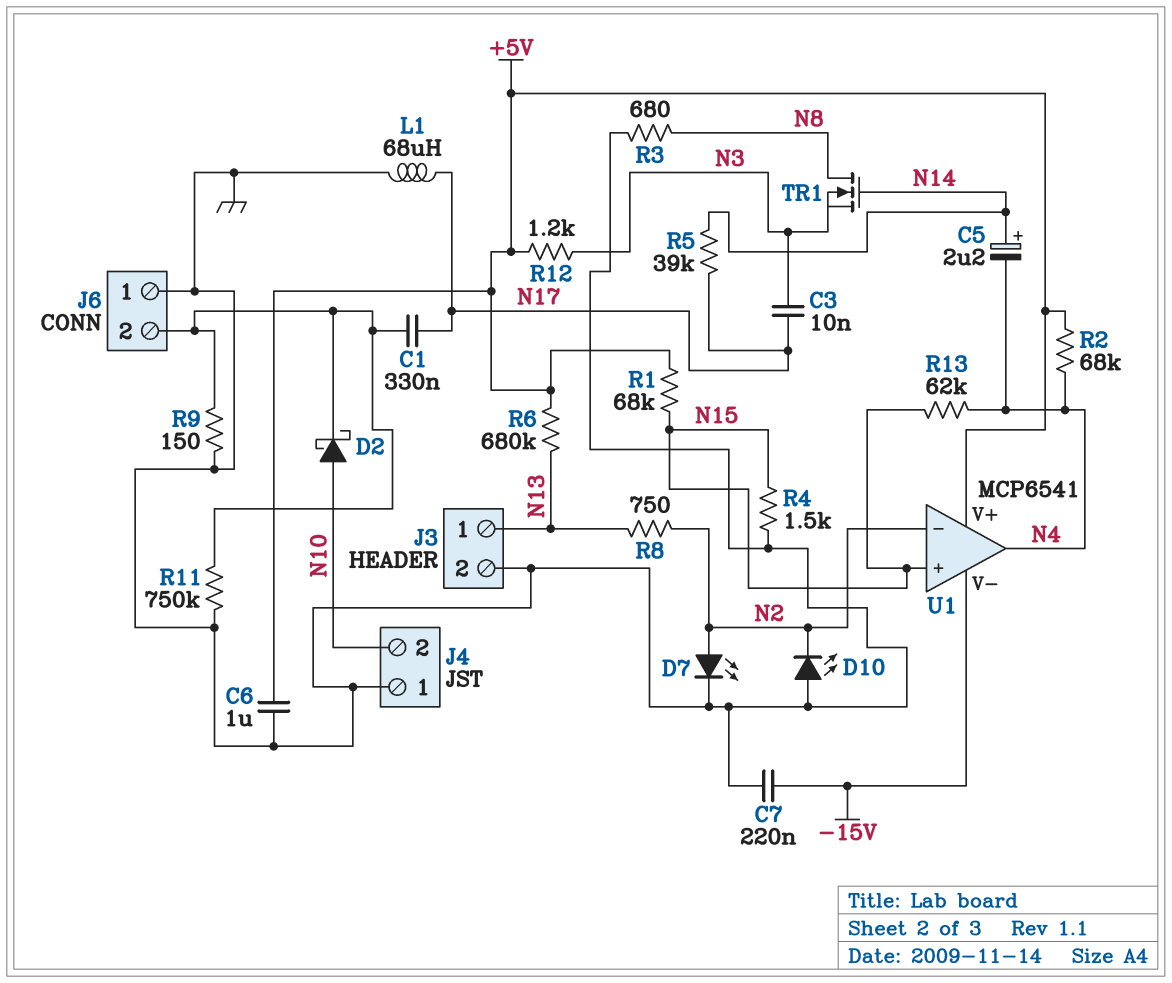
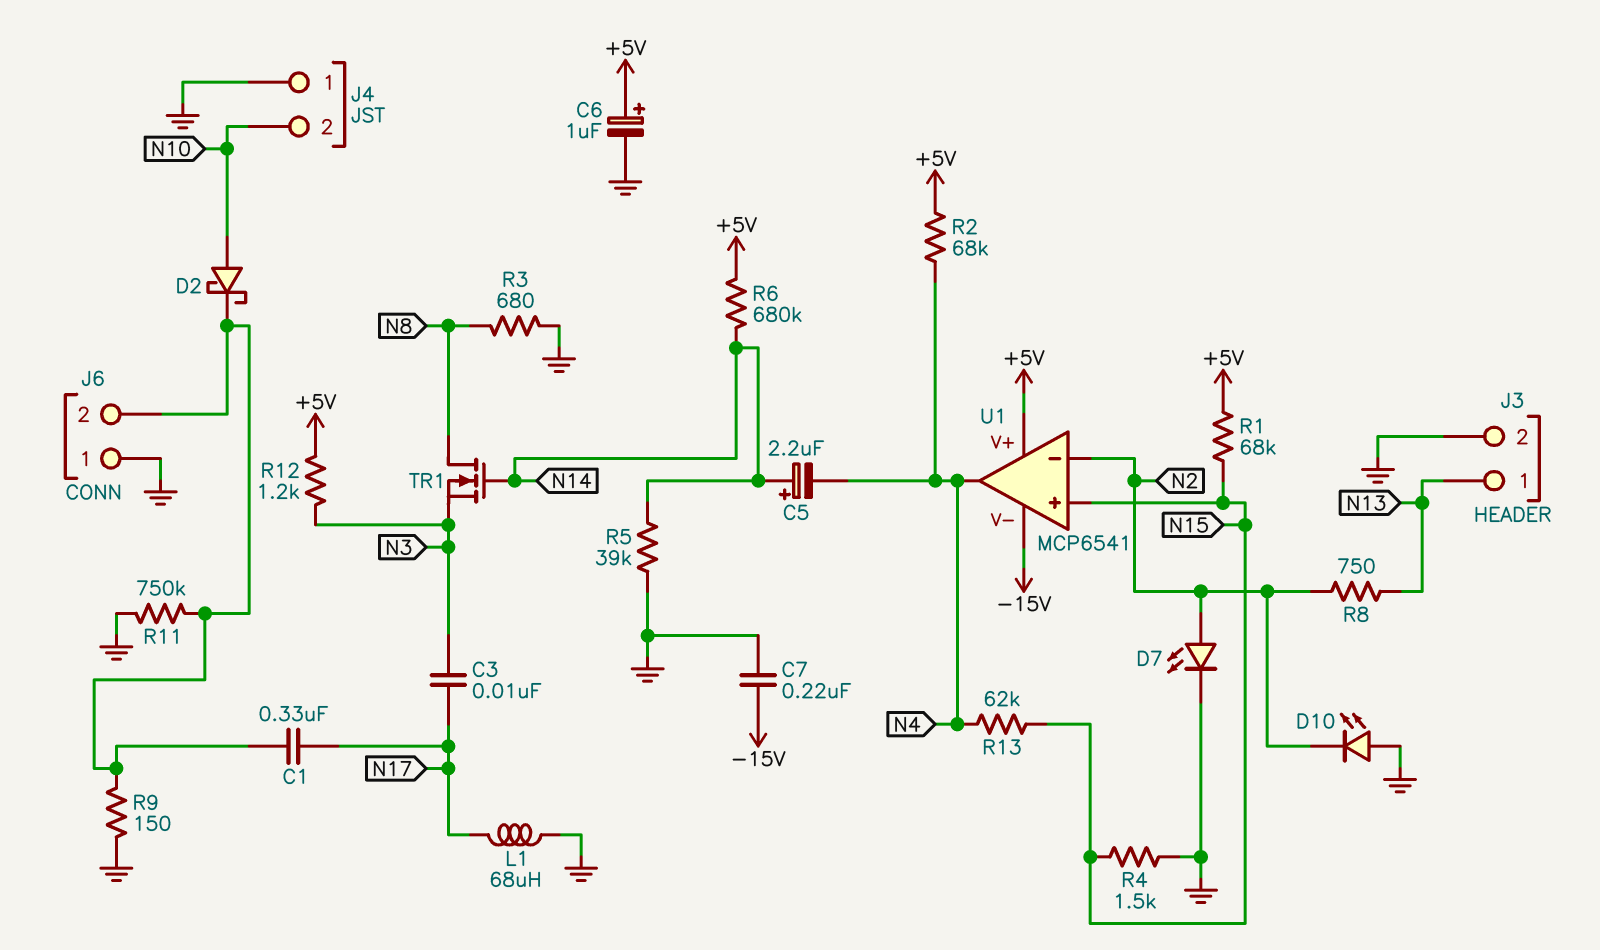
C6: 1uF (+5V, GND) -> 1uF (plus +5V, minus GND)
R5: 39k (N14, N17) -> 39k (GND, N14)
R6: 680k (+5V, N13) -> 680k (+5V, N14)

